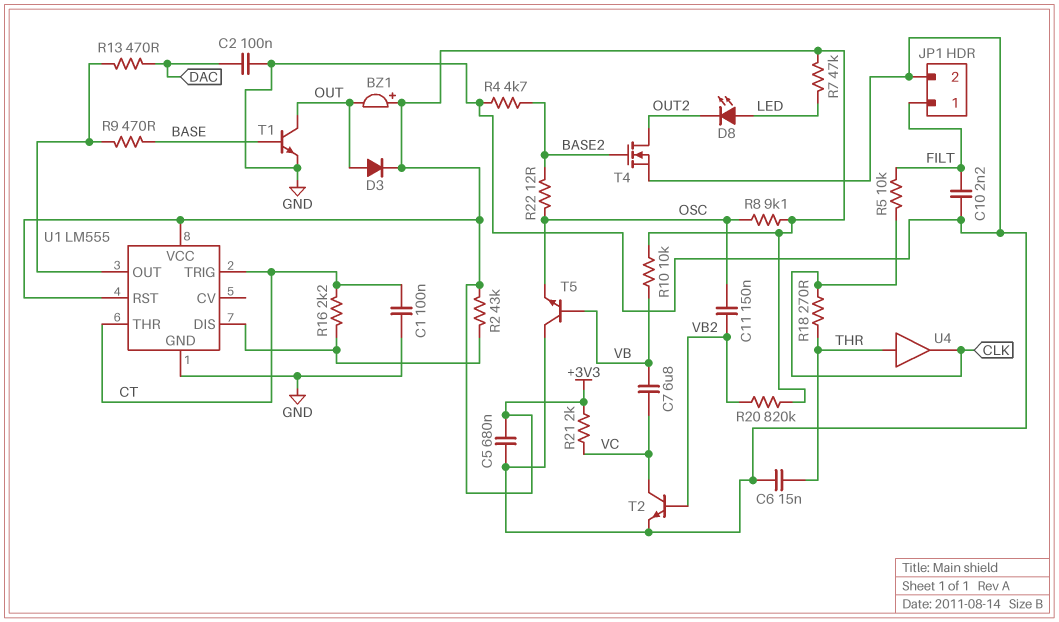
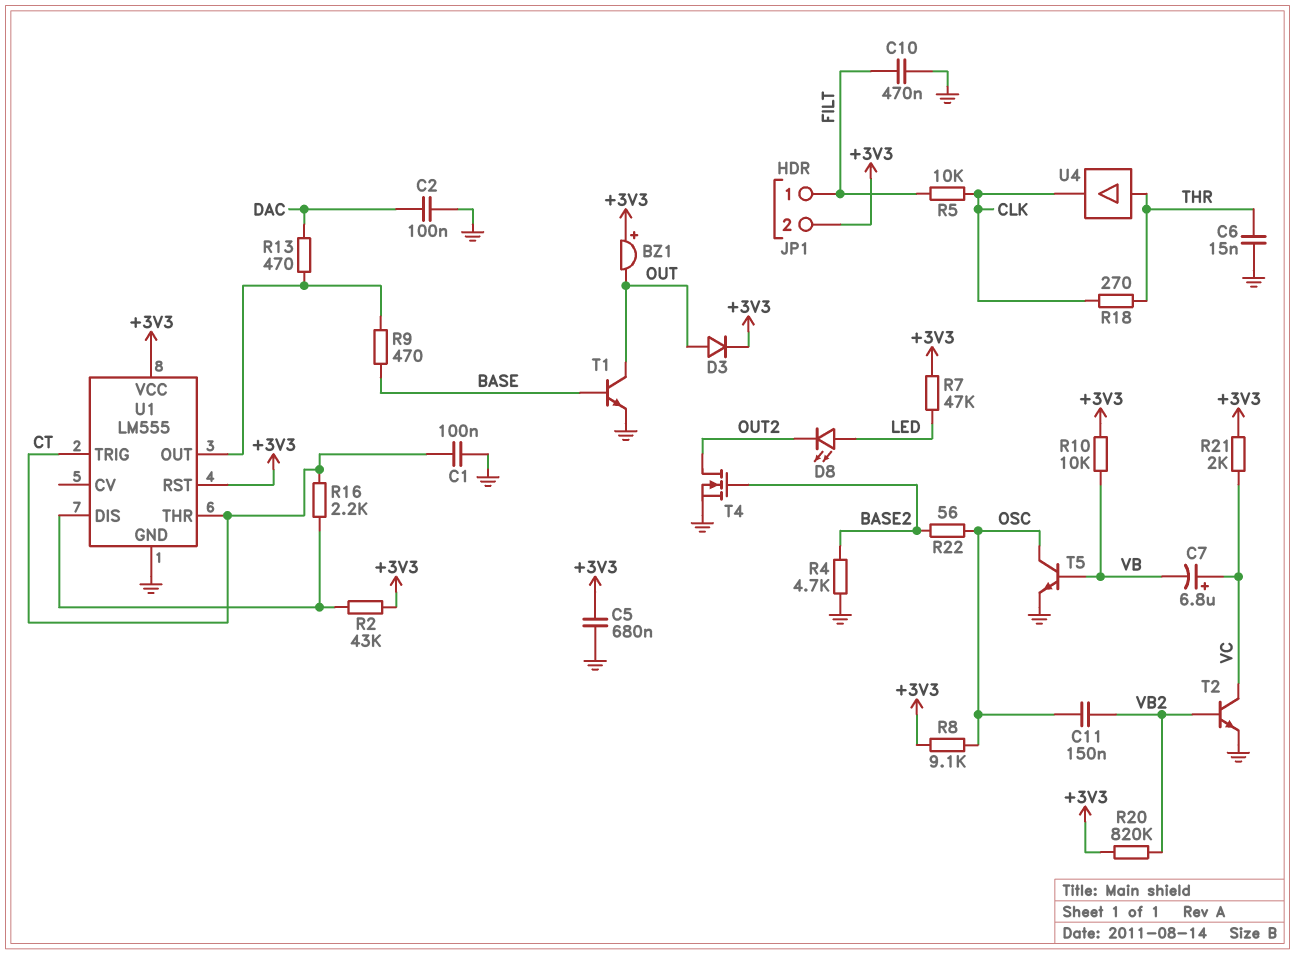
C7: 6.8uF (VB, VC) -> 6.8uF (plus VC, minus VB)
C10: 2.2nF (FILT, GND) -> 470nF (FILT, GND)
JP1 pin 2: GND -> +3V3
R22: 12 (BASE2, OSC) -> 56 (BASE2, OSC)
T5: NPN (B VB, C GND, E OSC) -> NPN (B VB, C OSC, E GND)

